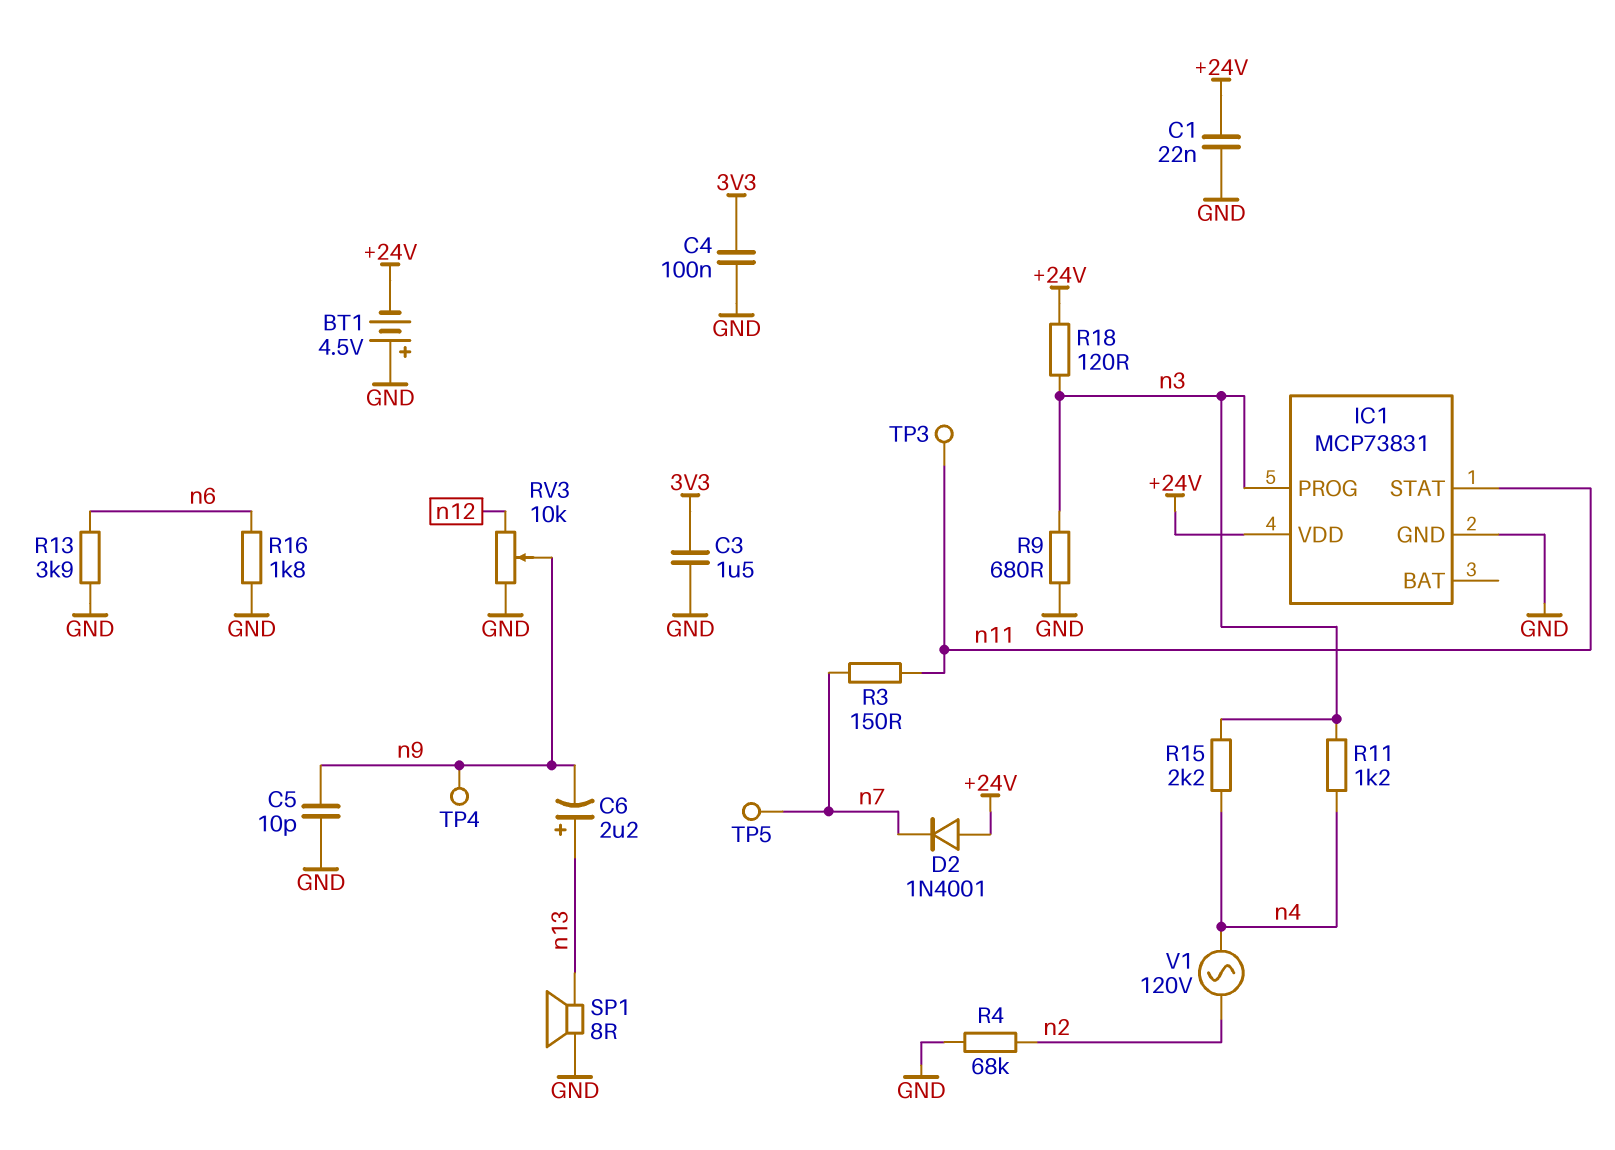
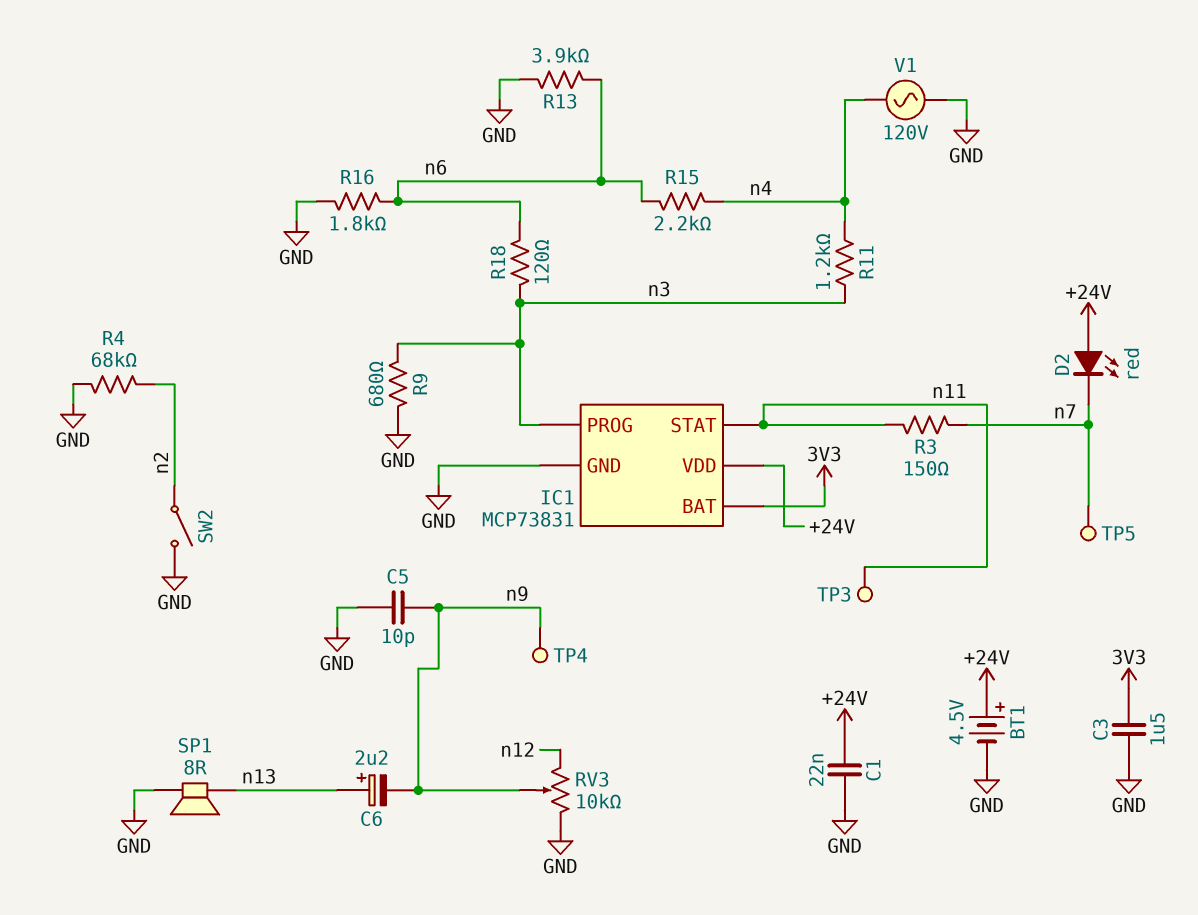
BT1: 4.5V (plus GND, minus +24V) -> 4.5V (plus +24V, minus GND)
C4: 100nF (3V3, GND) -> none
D2: diode 1N4001 (A +24V, K n7) -> LED red (A +24V, K n7)
IC1 pin BAT: none -> 3V3
R15: 2.2k (n3, n4) -> 2.2k (n4, n6)
R18: 120 (+24V, n3) -> 120 (n3, n6)
SW2: none -> switch (GND, n2)
V1: AC 120V (n2, n4) -> AC 120V (GND, n4)

